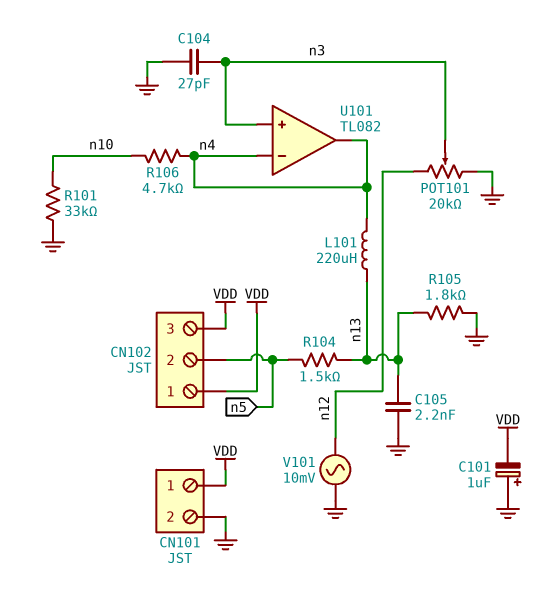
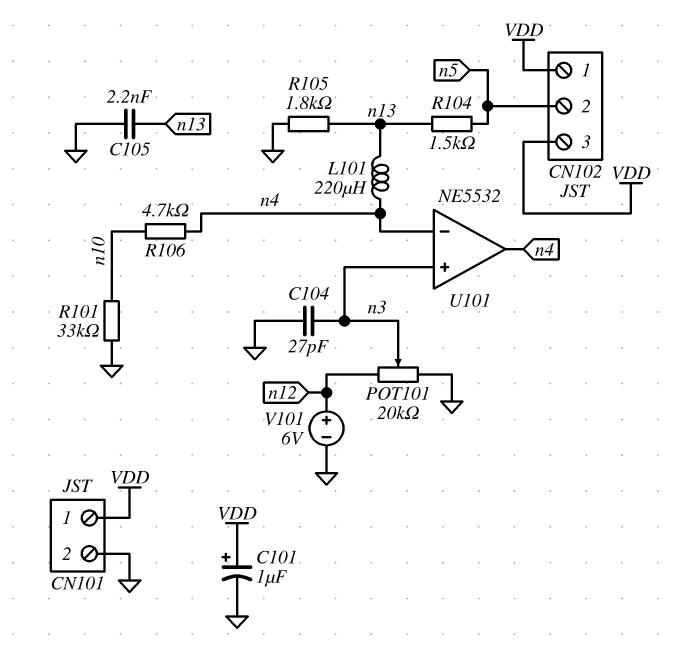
C101: 1uF (plus GND, minus VDD) -> 1uF (plus VDD, minus GND)
U101: TL082 -> NE5532
V101: AC 10mV (GND, n12) -> 6V (plus n12, minus GND)

